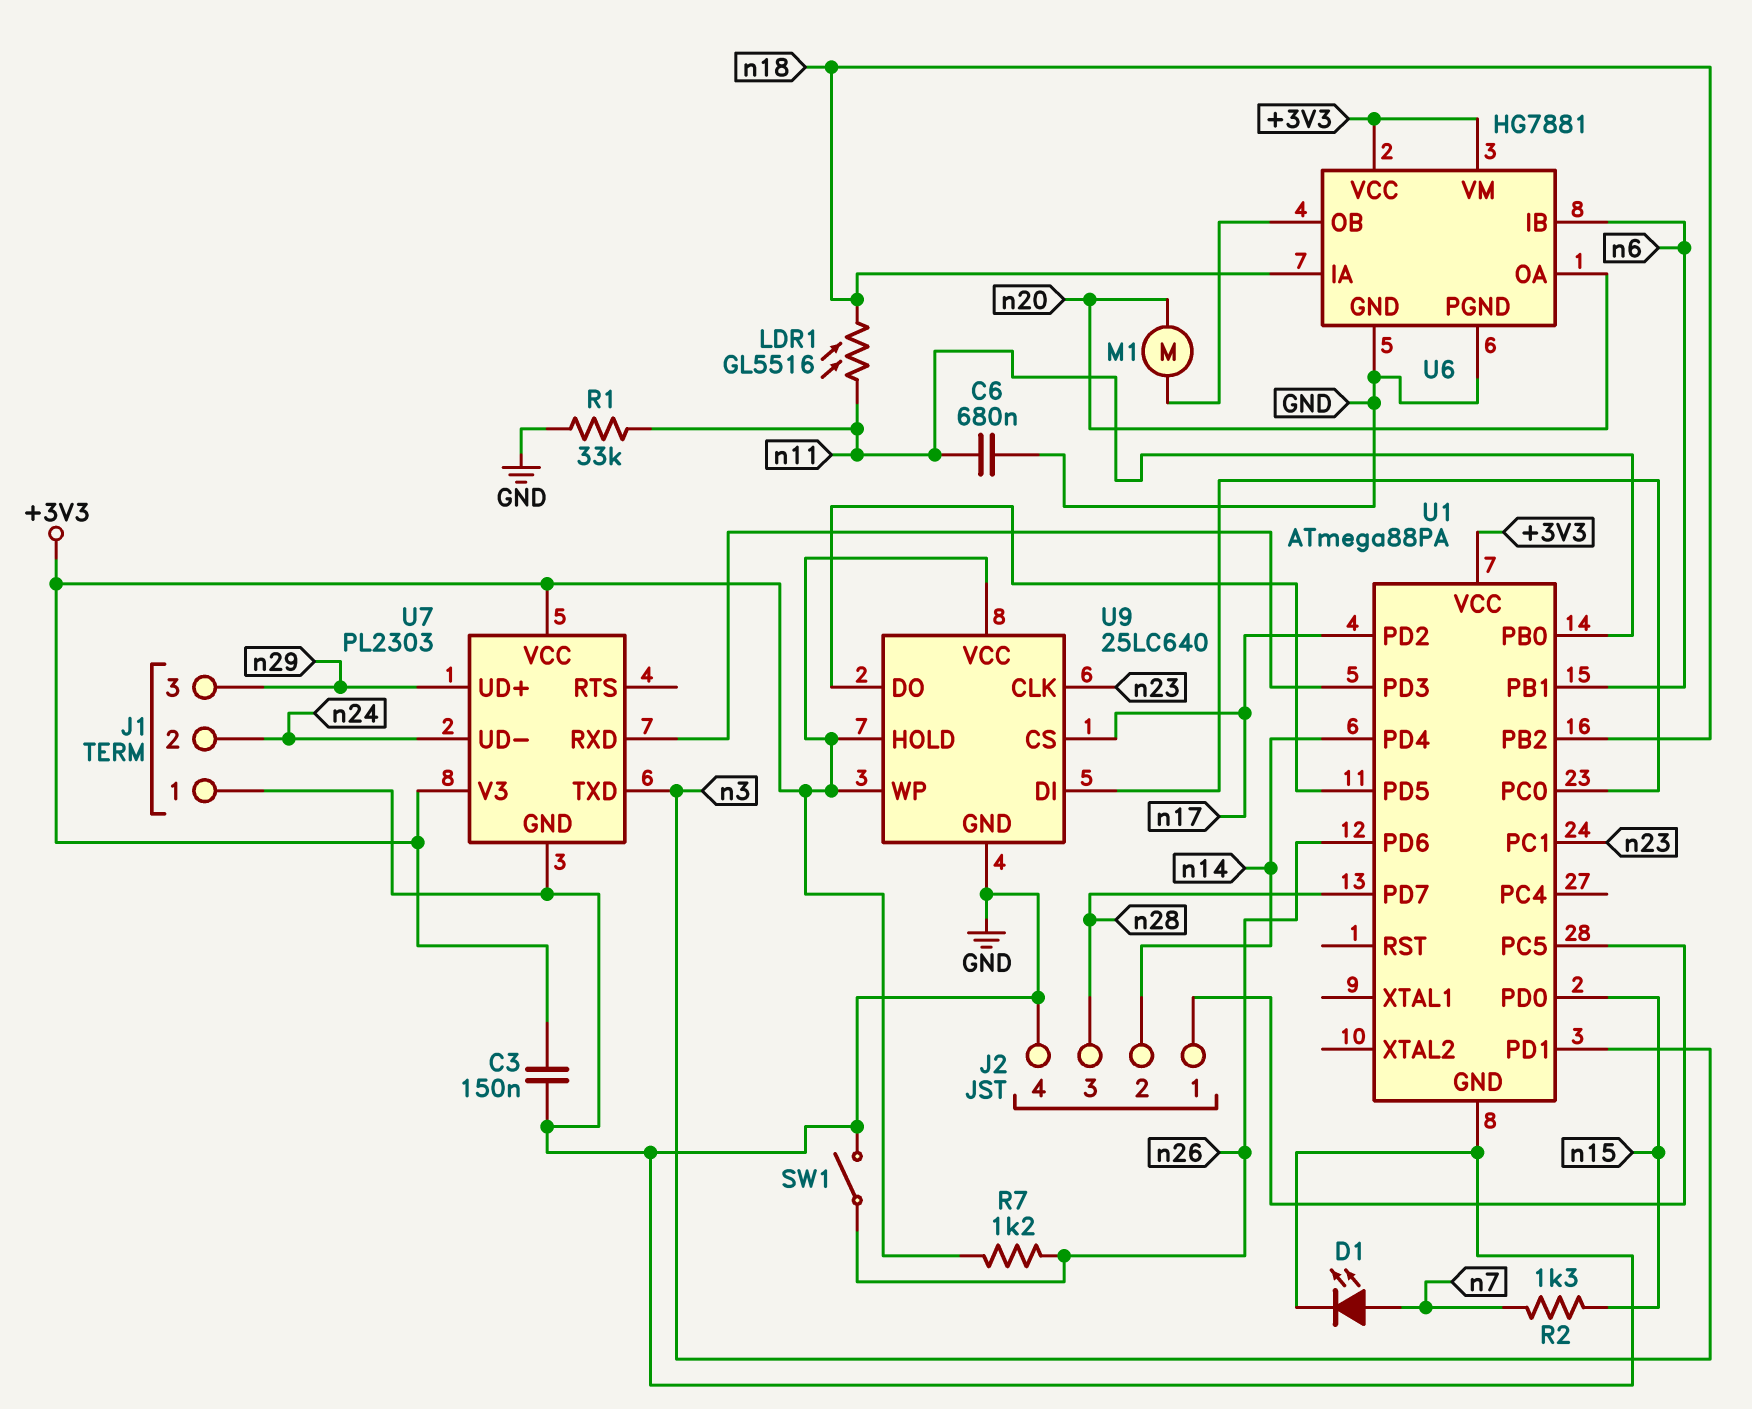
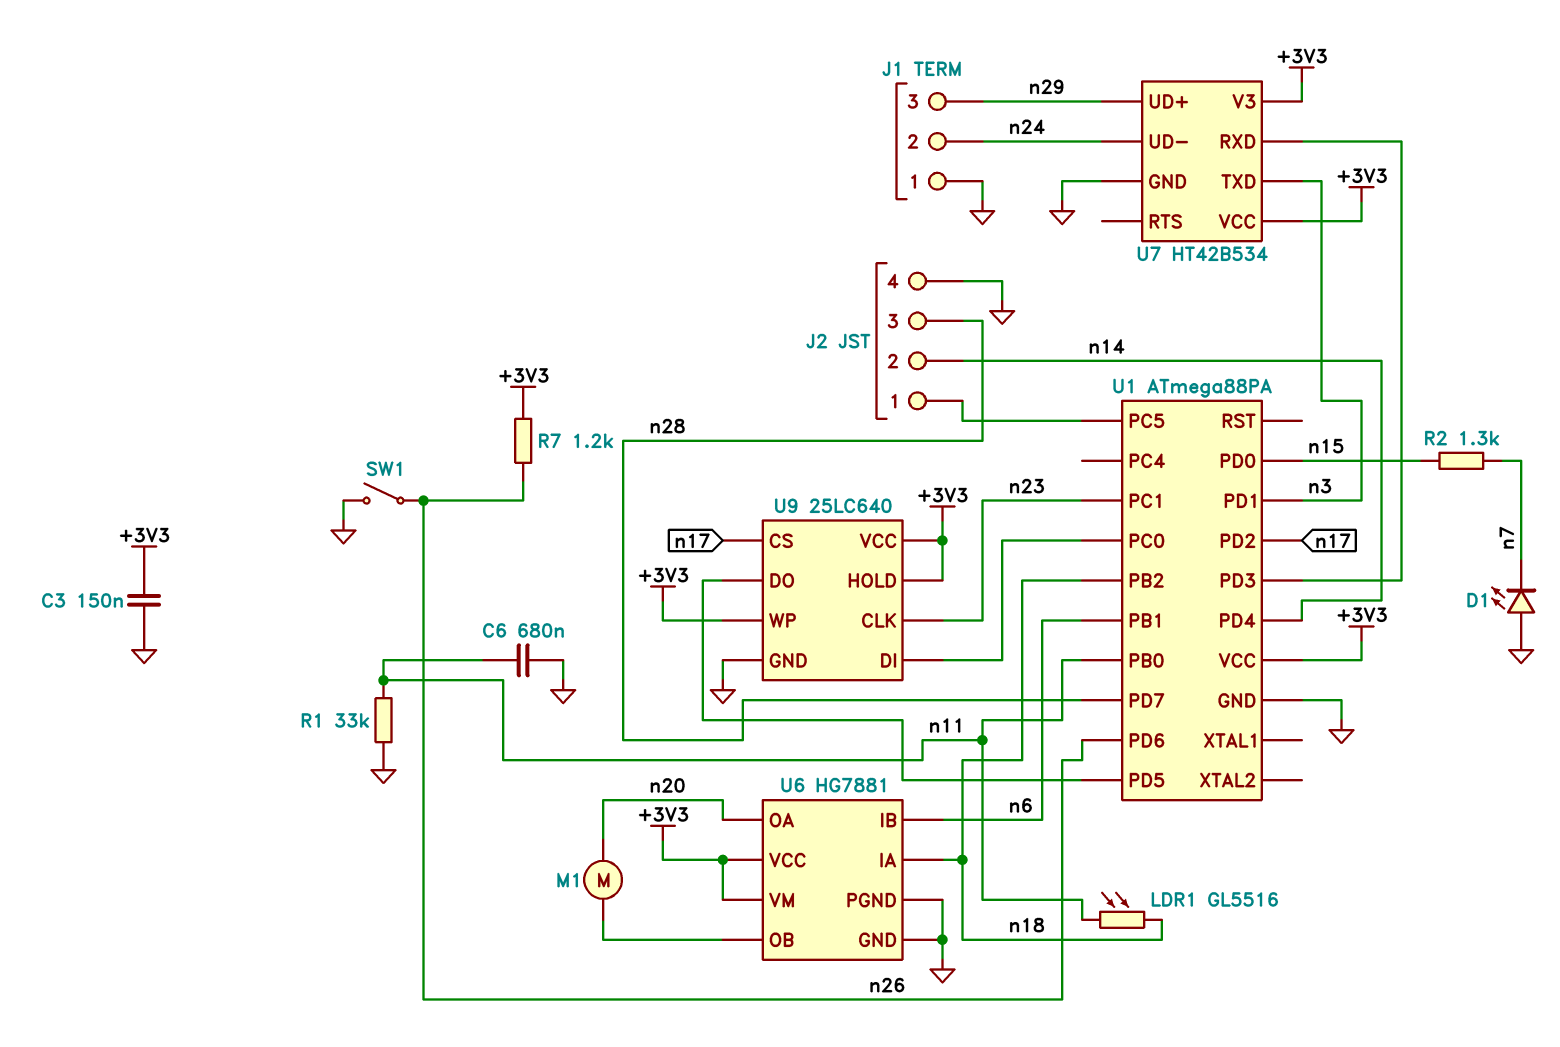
D1: LED (A n7, K GND) -> LED (A GND, K n7)
U7: PL2303 -> HT42B534

